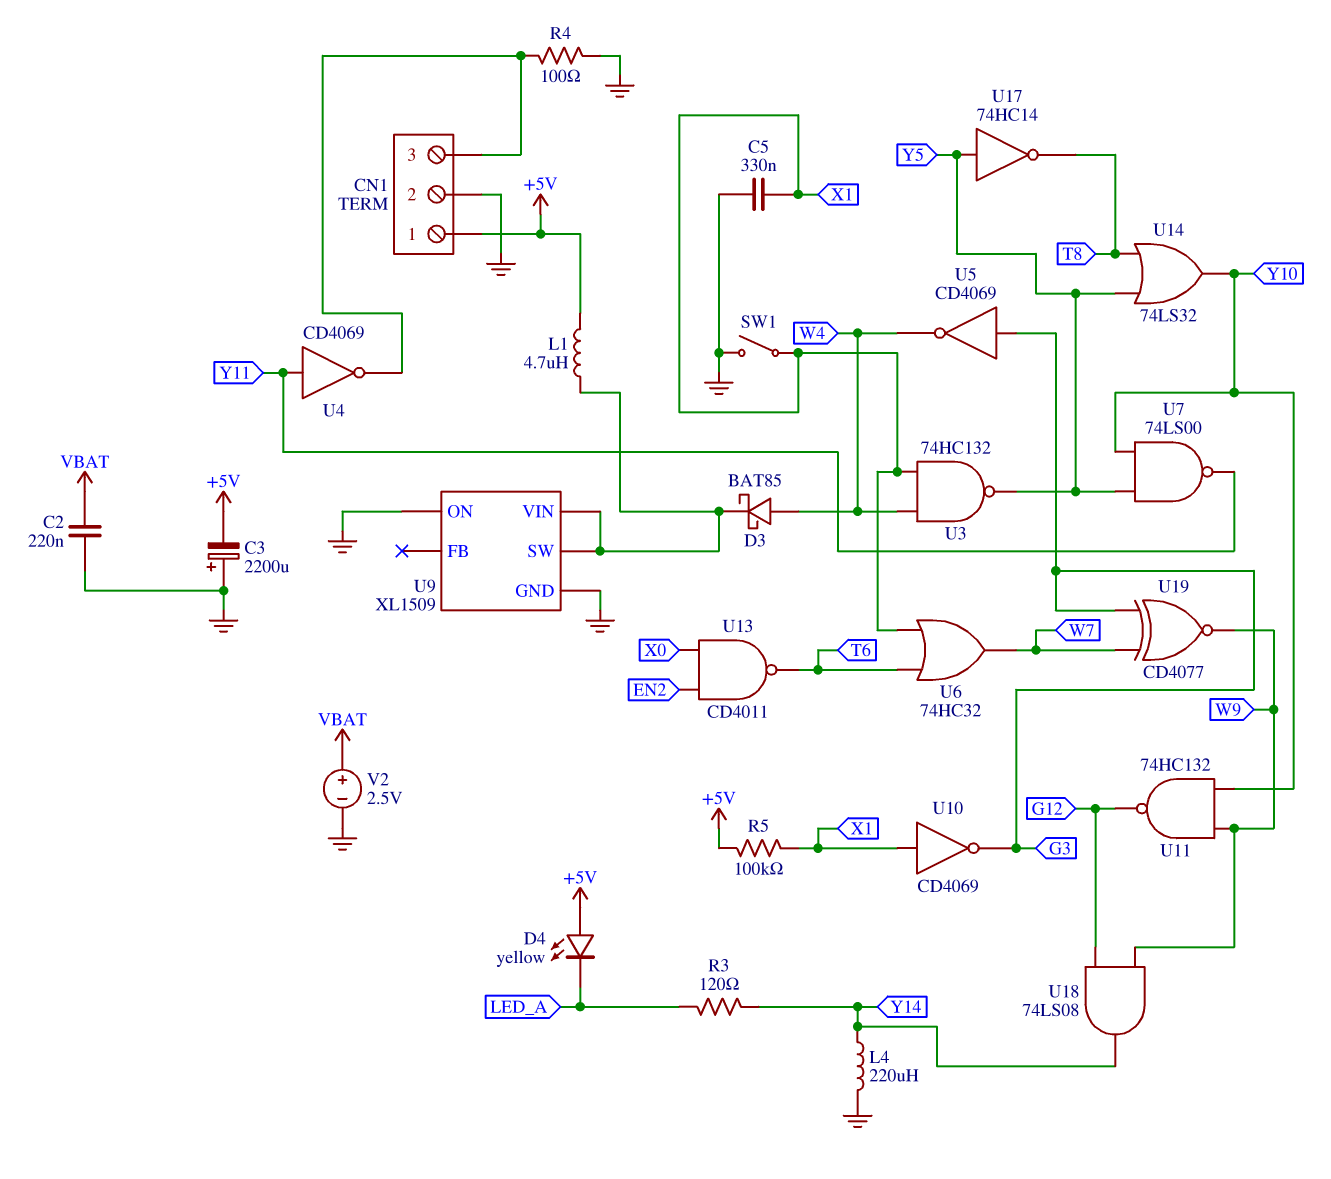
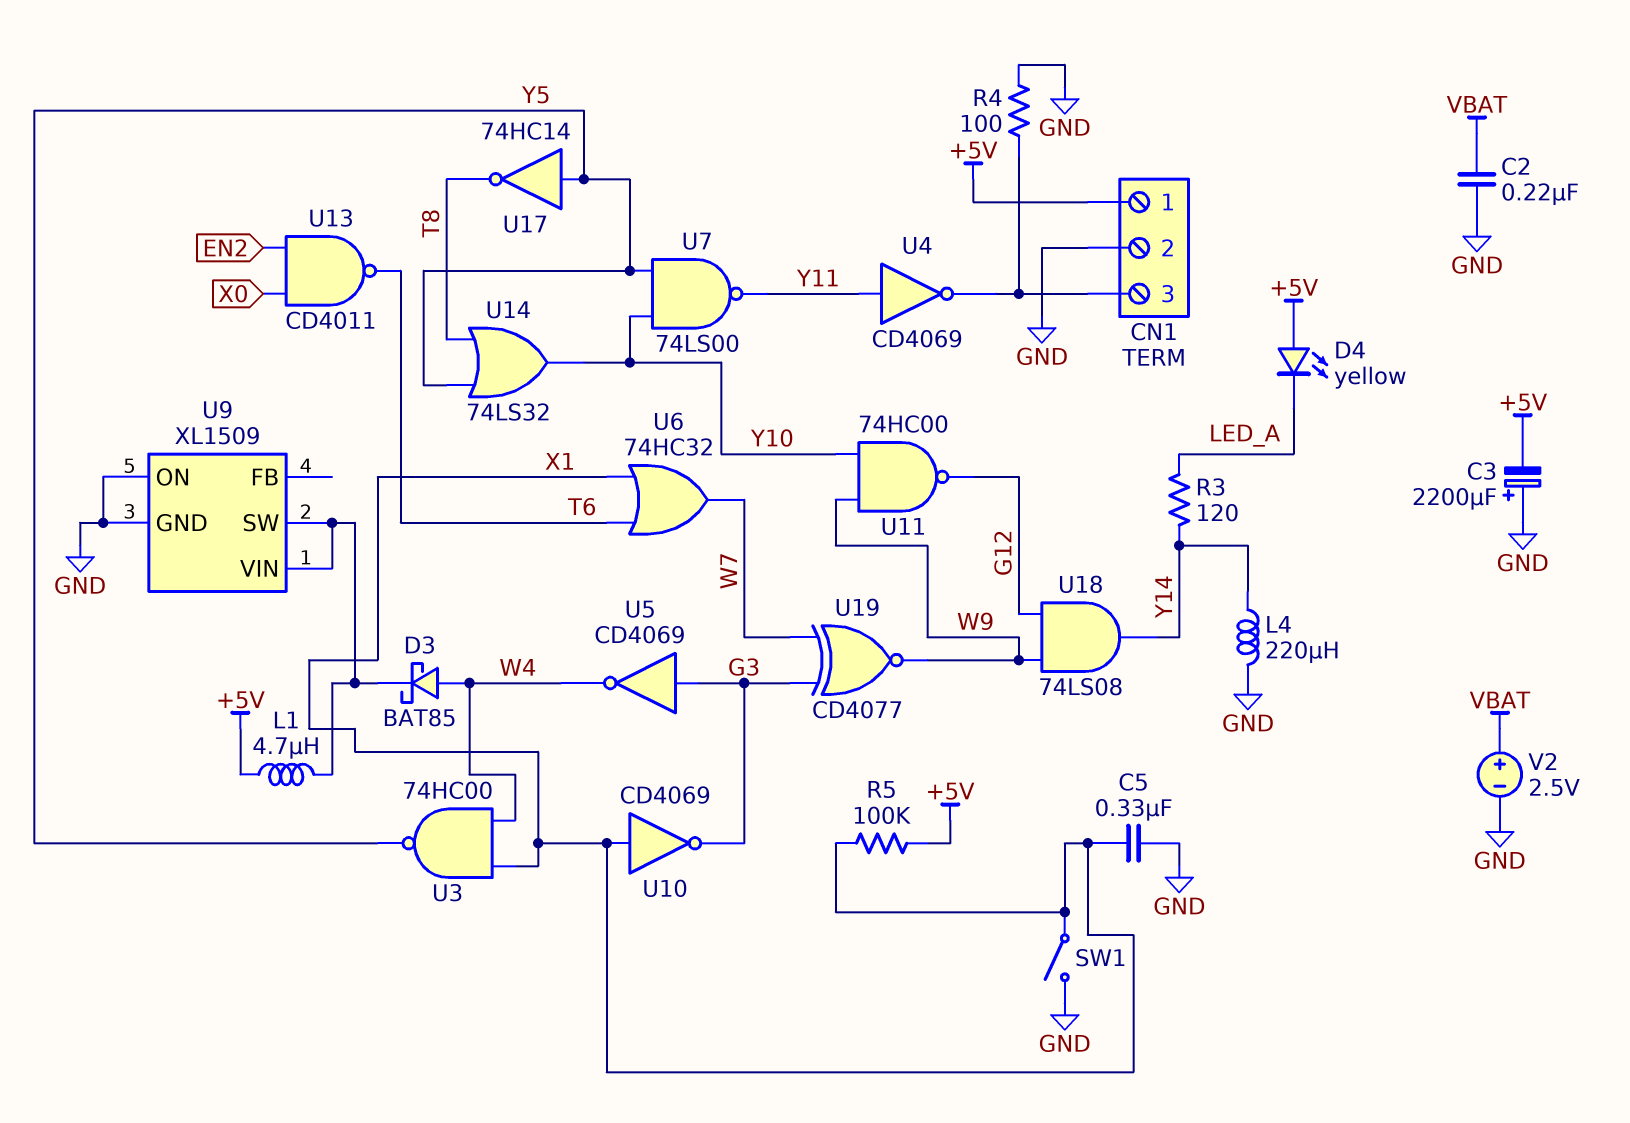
U3: NAND 74HC132 (in W4, in X1, out Y5) -> NAND 74HC00 (in W4, in X1, out Y5)
U11: NAND 74HC132 (in W9, in Y10, out G12) -> NAND 74HC00 (in W9, in Y10, out G12)

